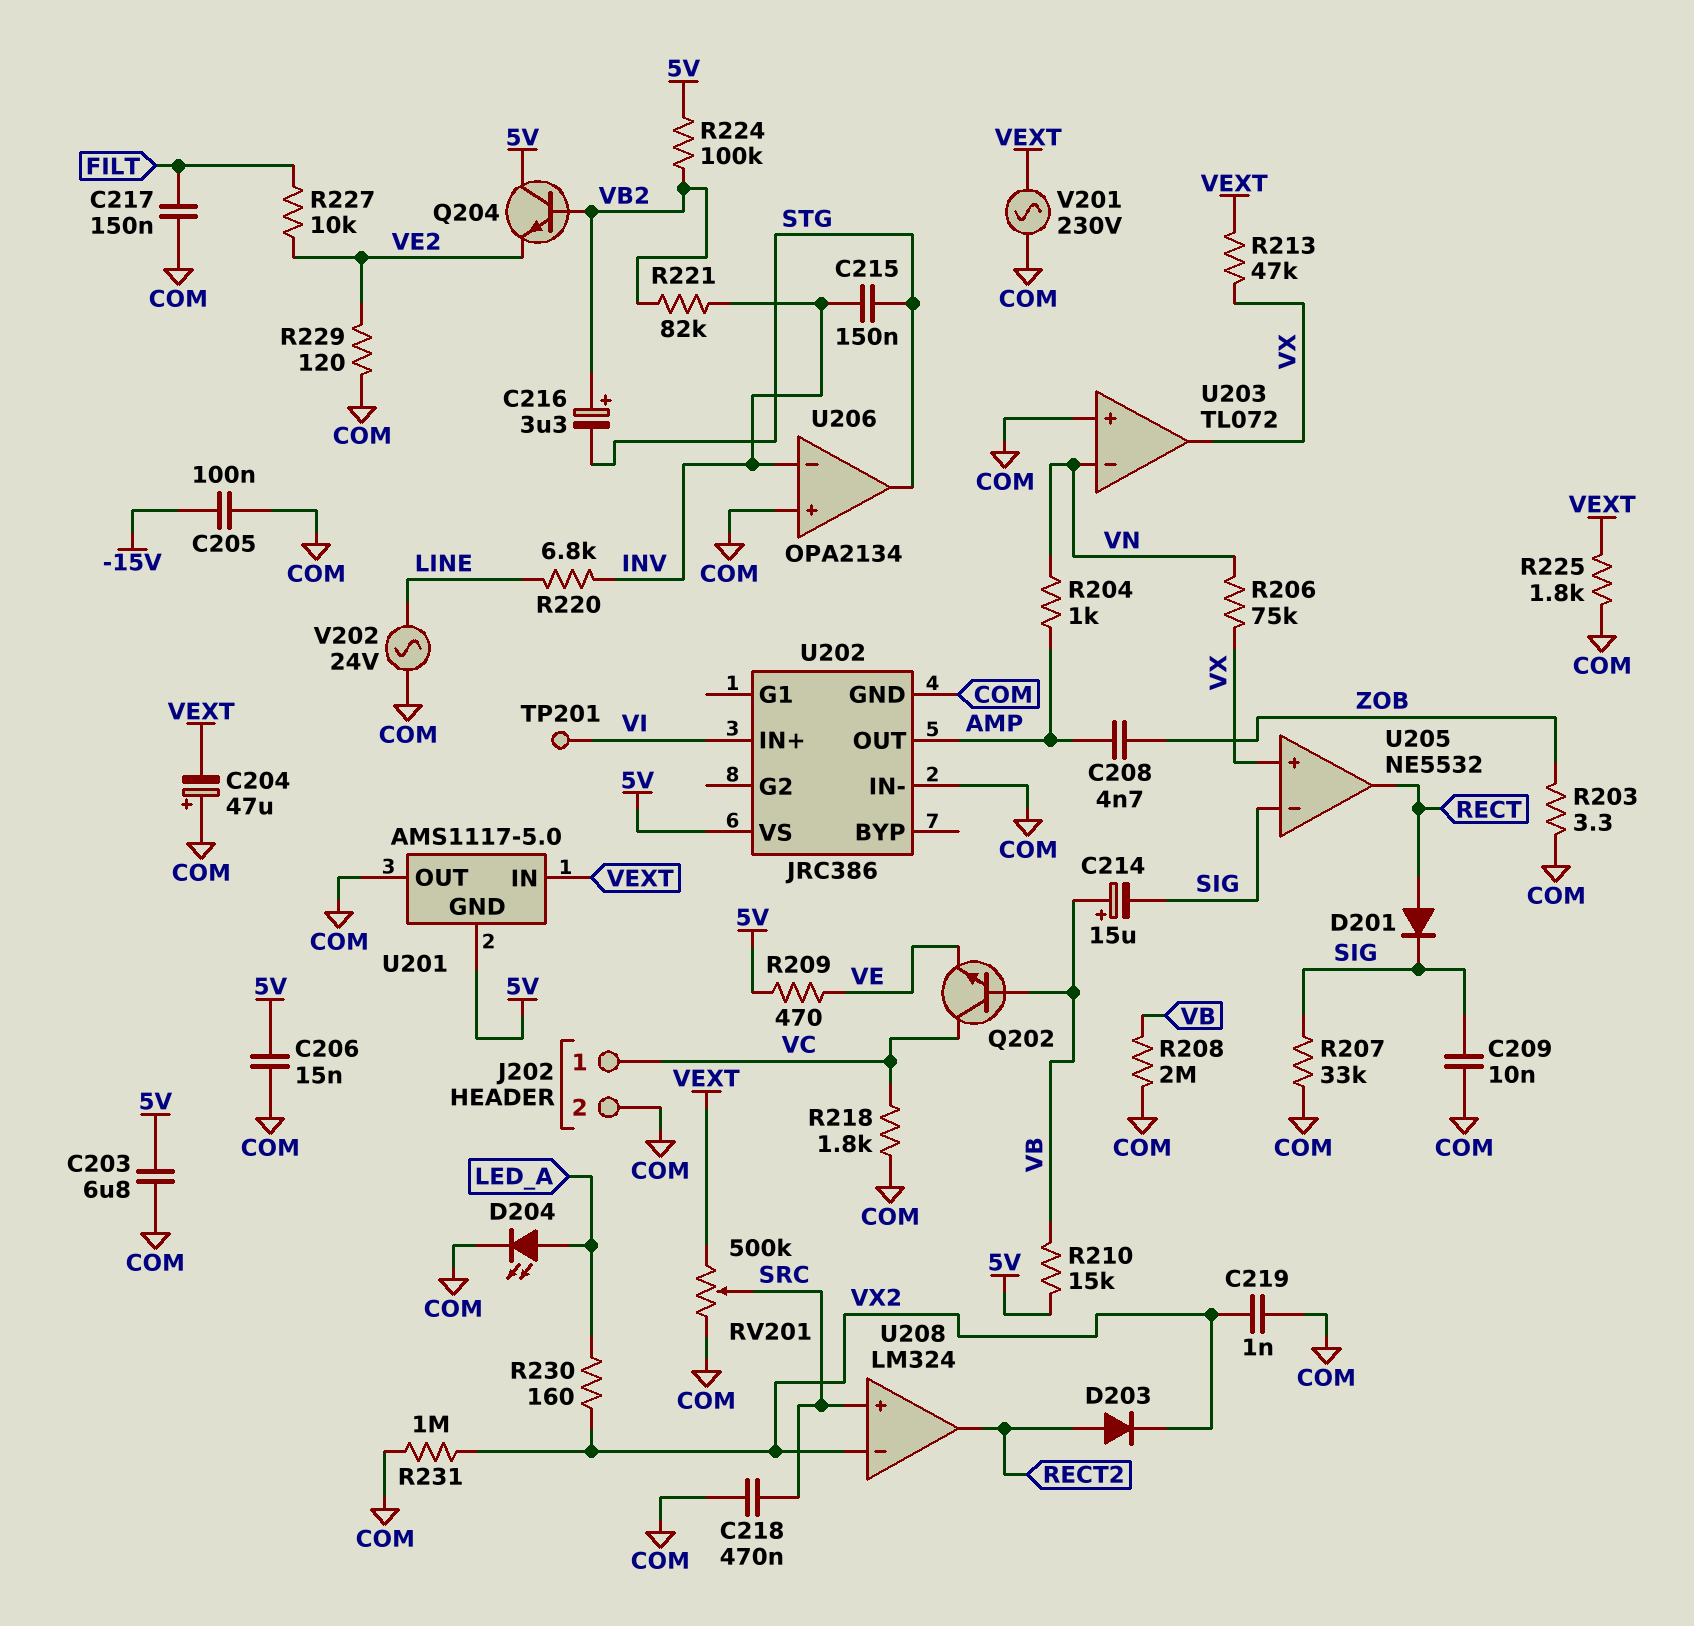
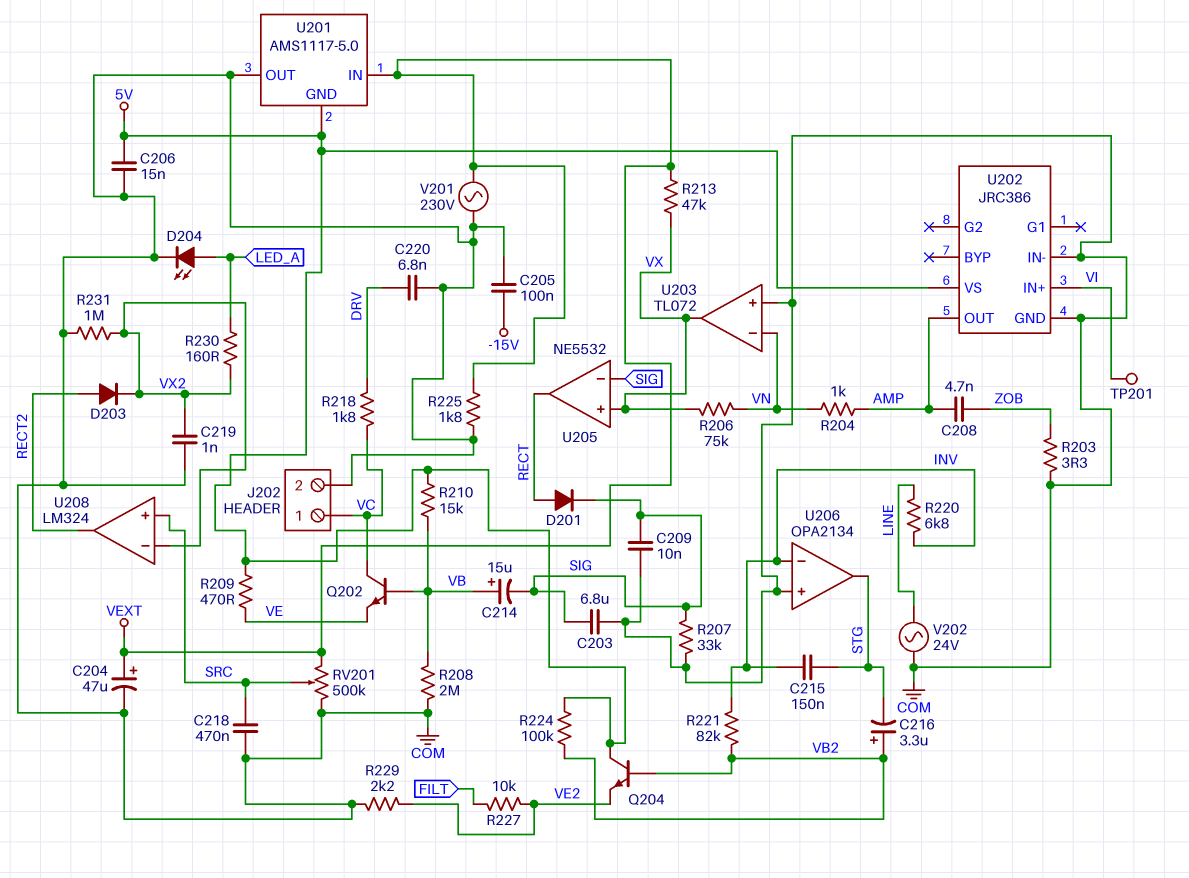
C203: 6.8uF (5V, COM) -> 6.8uF (COM, SIG)
C204: 47uF (plus COM, minus VEXT) -> 47uF (plus VEXT, minus COM)
C217: 150nF (COM, FILT) -> none
C220: none -> 6.8nF (COM, DRV)
R218: 1.8k (COM, VC) -> 1.8k (DRV, VC)
R229: 120 (COM, VE2) -> 2.2k (COM, VE2)

